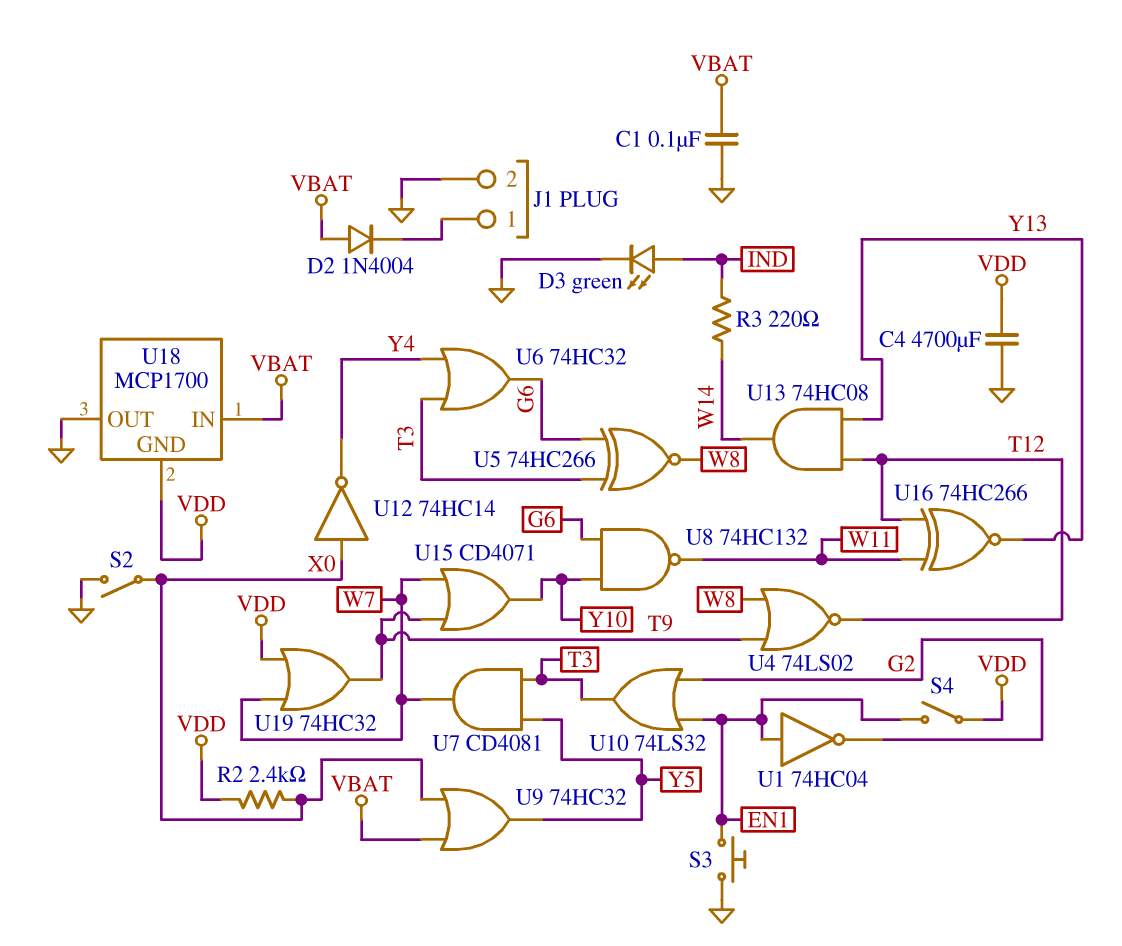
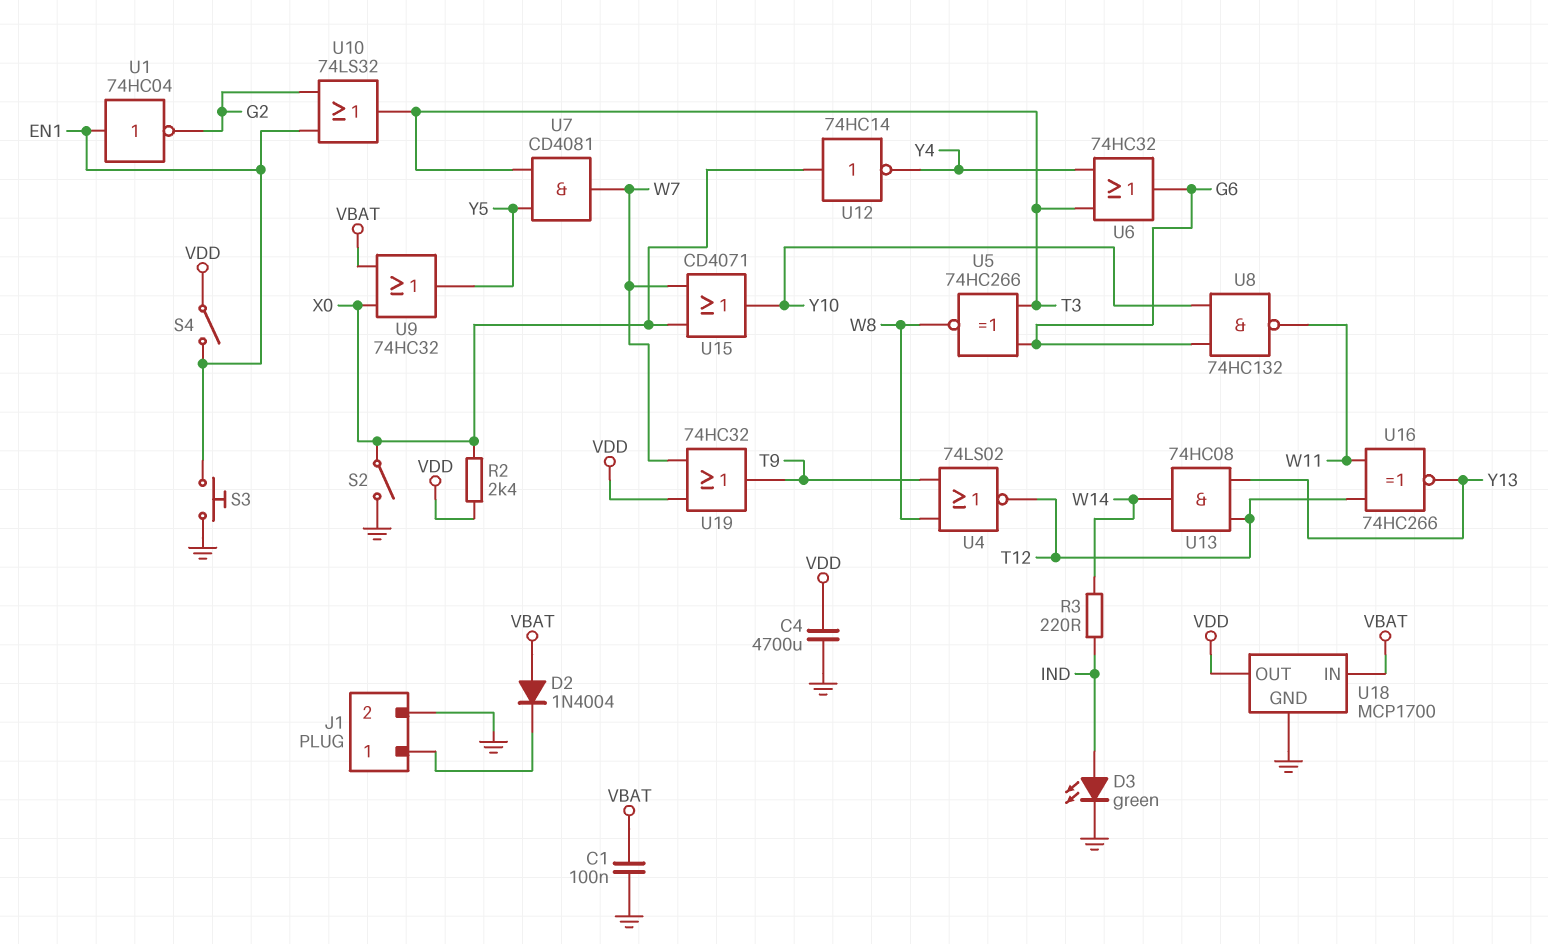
U15: OR CD4071 (in T9, in W7, out Y10) -> OR CD4071 (in W7, in X0, out Y10)
U18 pin GND: VDD -> GND
U18 pin OUT: GND -> VDD

